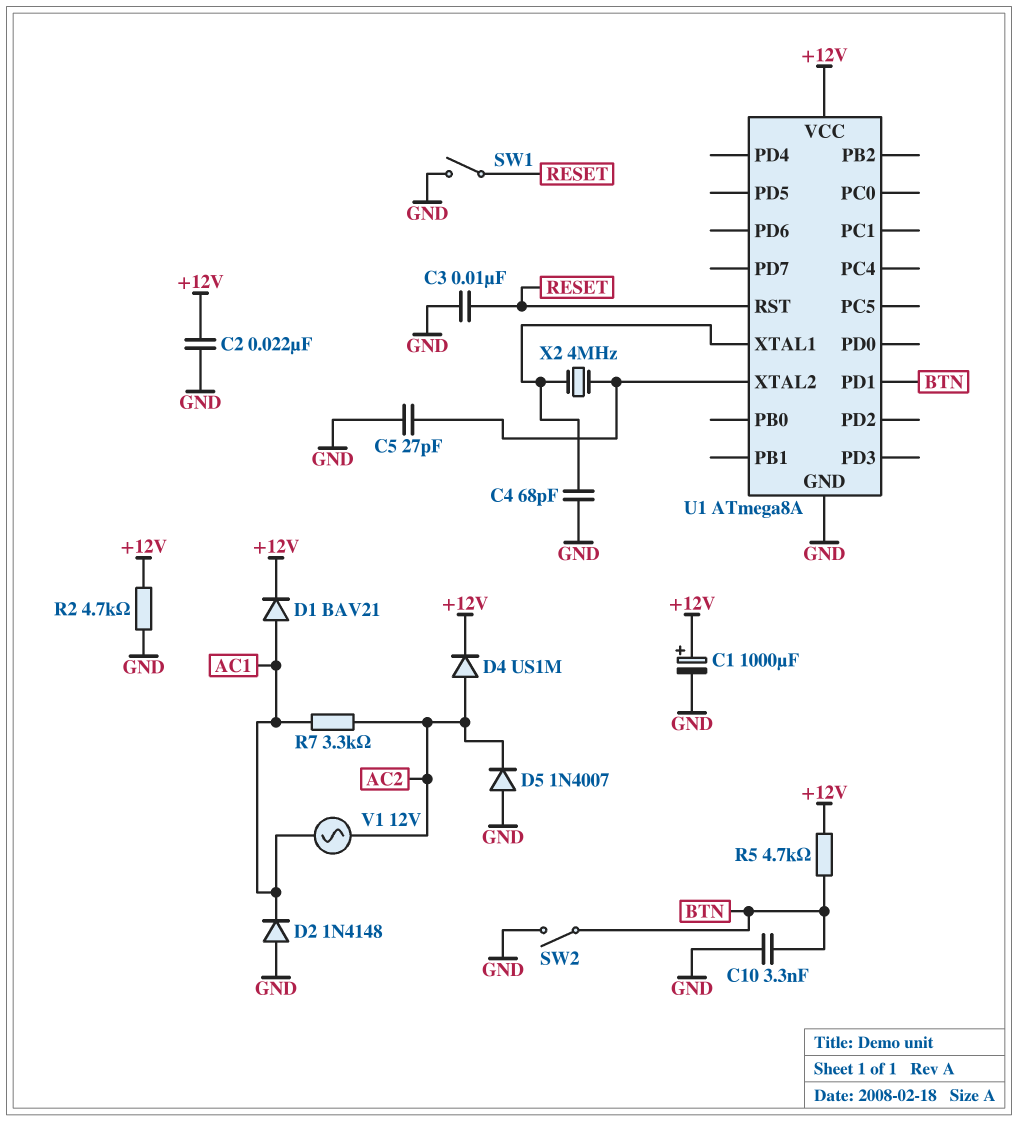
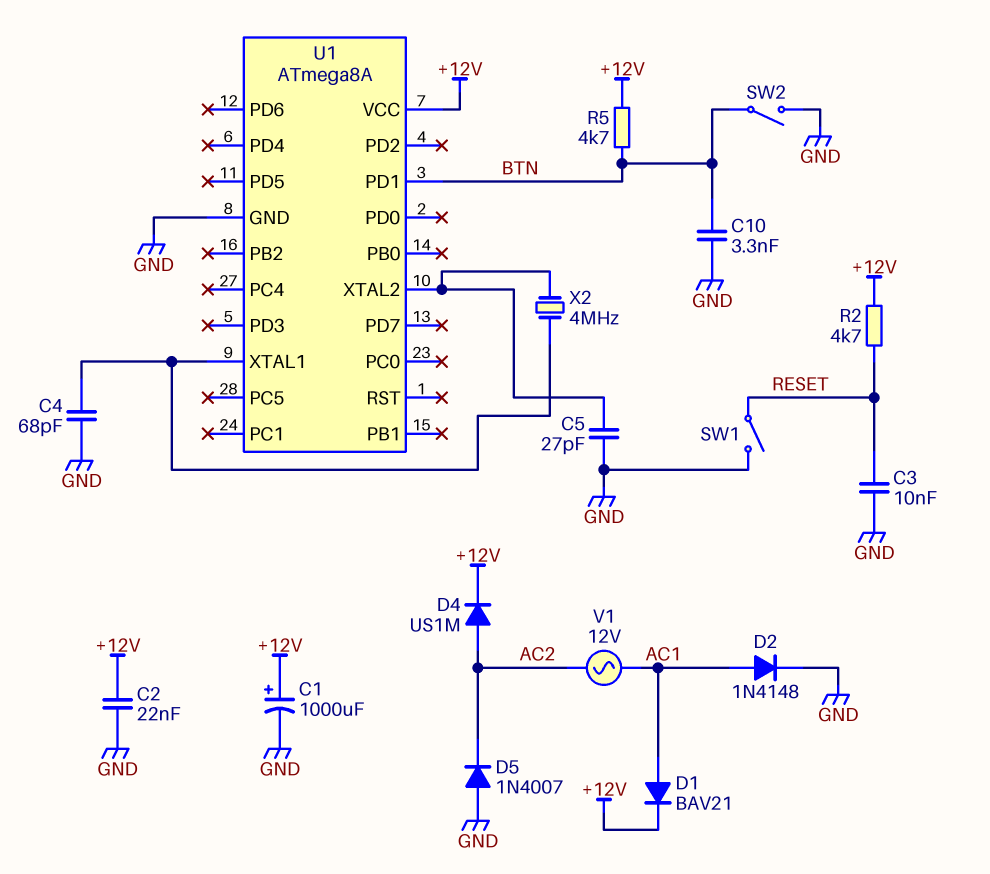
D2: diode 1N4148 (A GND, K AC1) -> diode 1N4148 (A AC1, K GND)
R2: 4.7k (+12V, GND) -> 4.7k (+12V, RESET)
R7: 3.3k (AC1, AC2) -> none
U1 pin RST: RESET -> none

